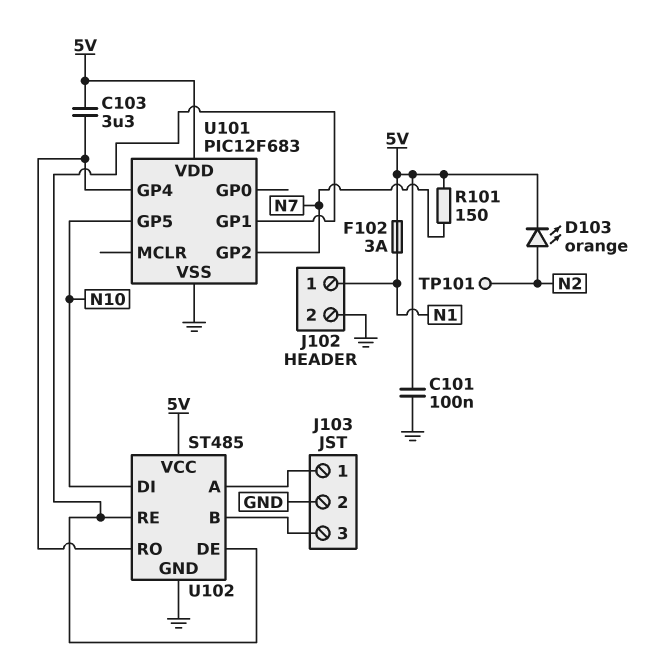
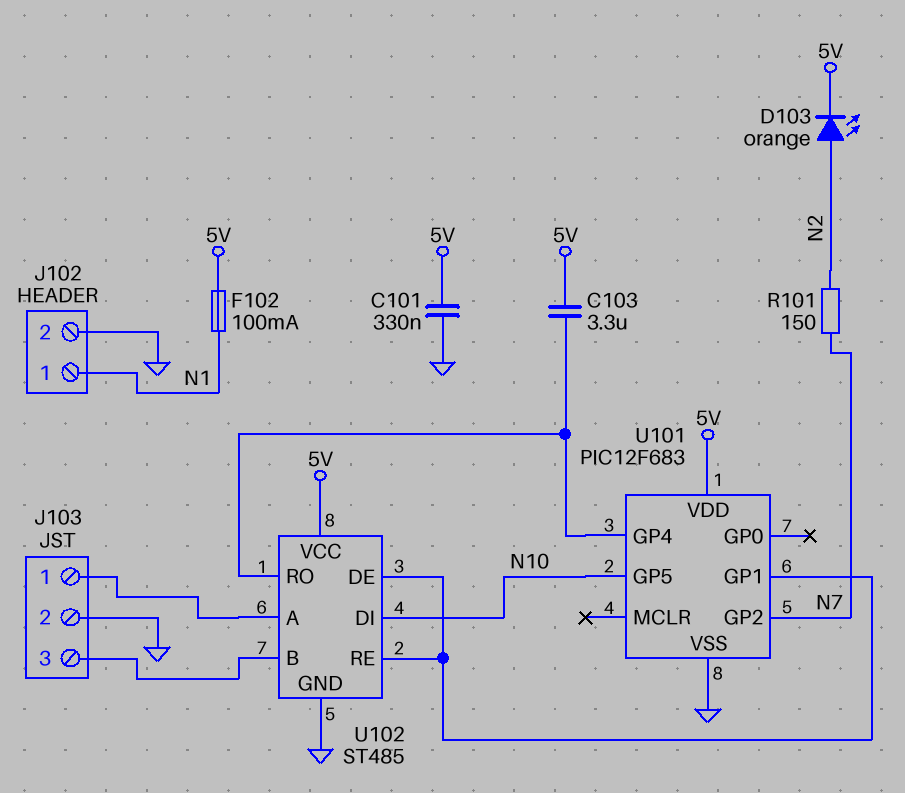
C101: 100nF (5V, GND) -> 330nF (5V, GND)
F102: 3A (5V, N1) -> 100mA (5V, N1)
R101: 150 (5V, N7) -> 150 (N2, N7)
TP101: test point (N2) -> none

